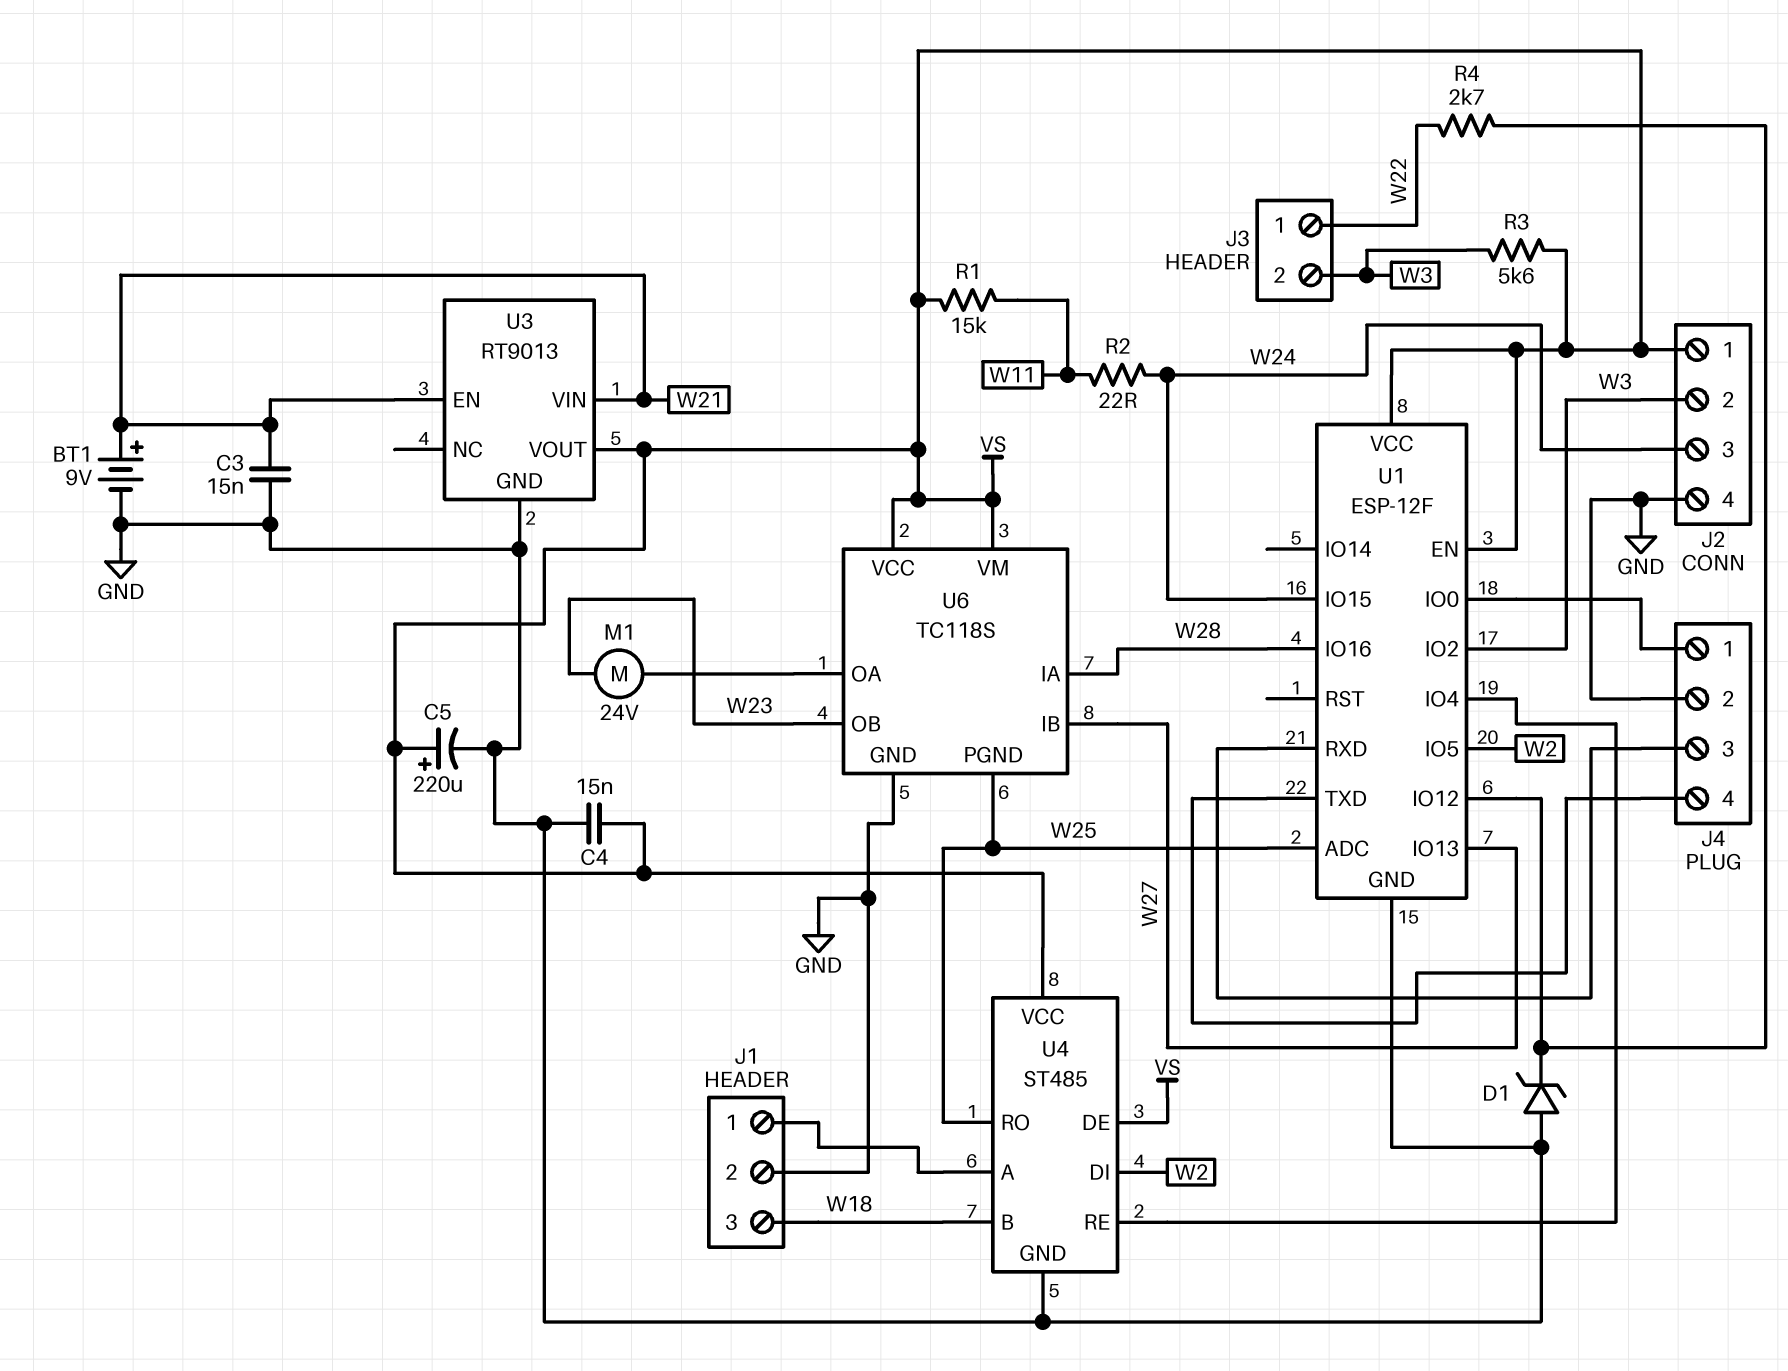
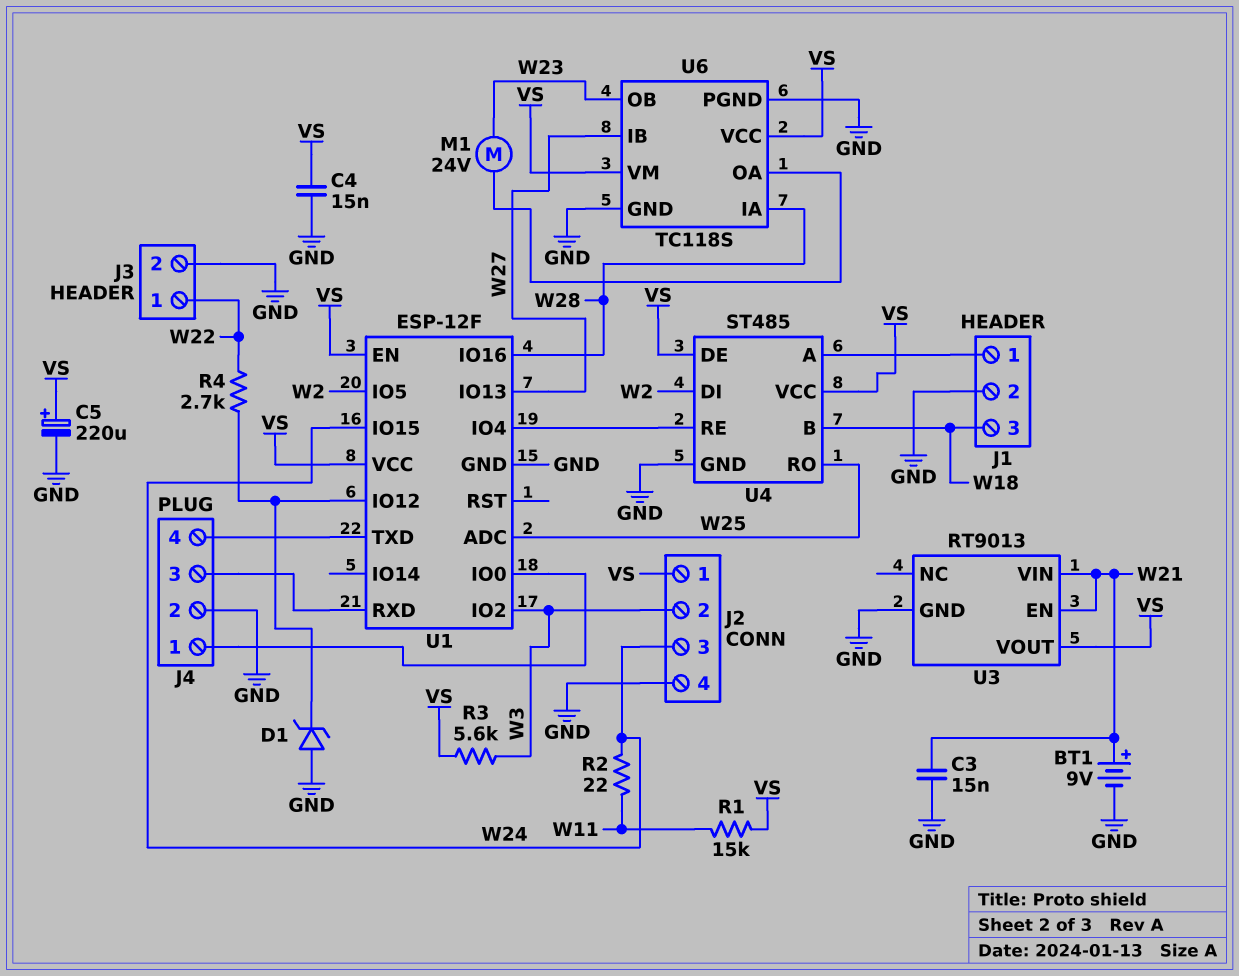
J3 pin 2: W3 -> GND
U6 pin PGND: W25 -> GND

